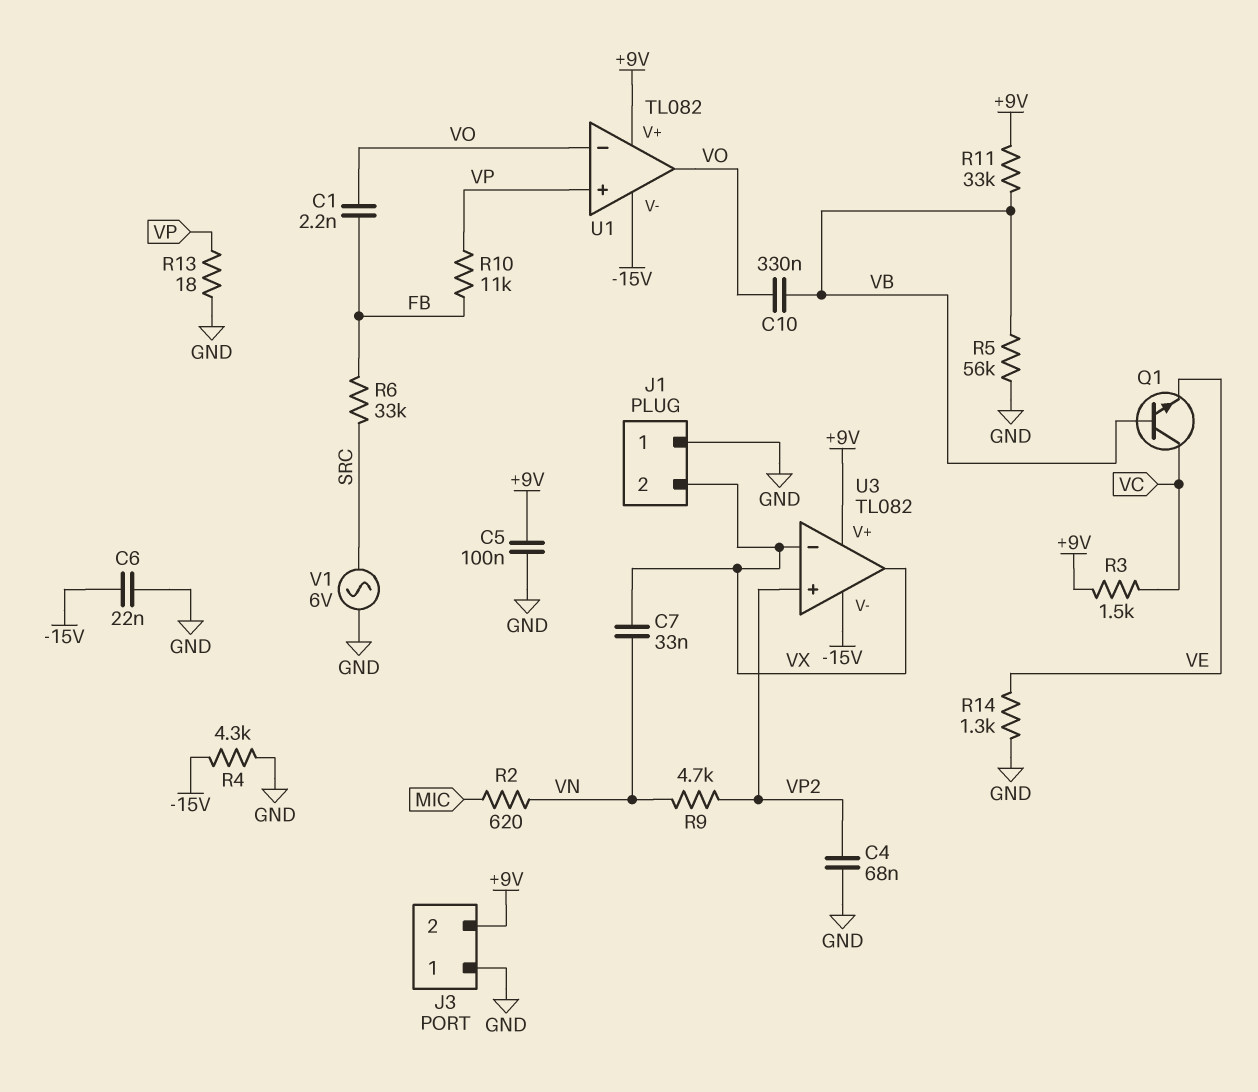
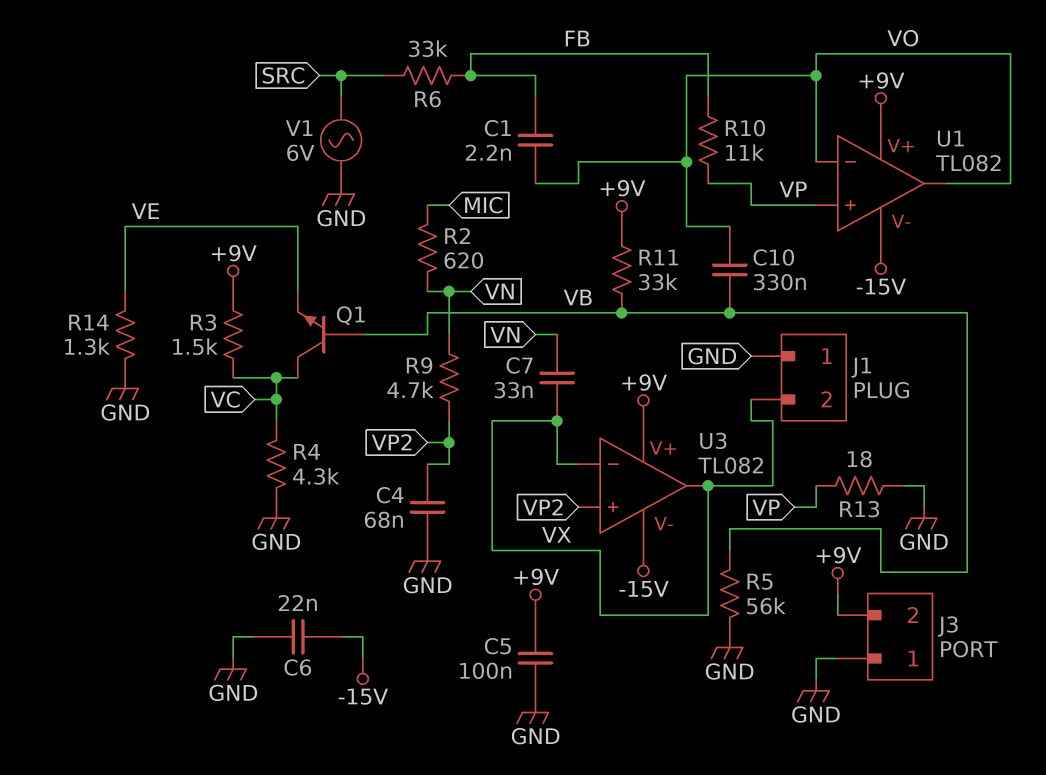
R4: 4.3k (-15V, GND) -> 4.3k (GND, VC)

